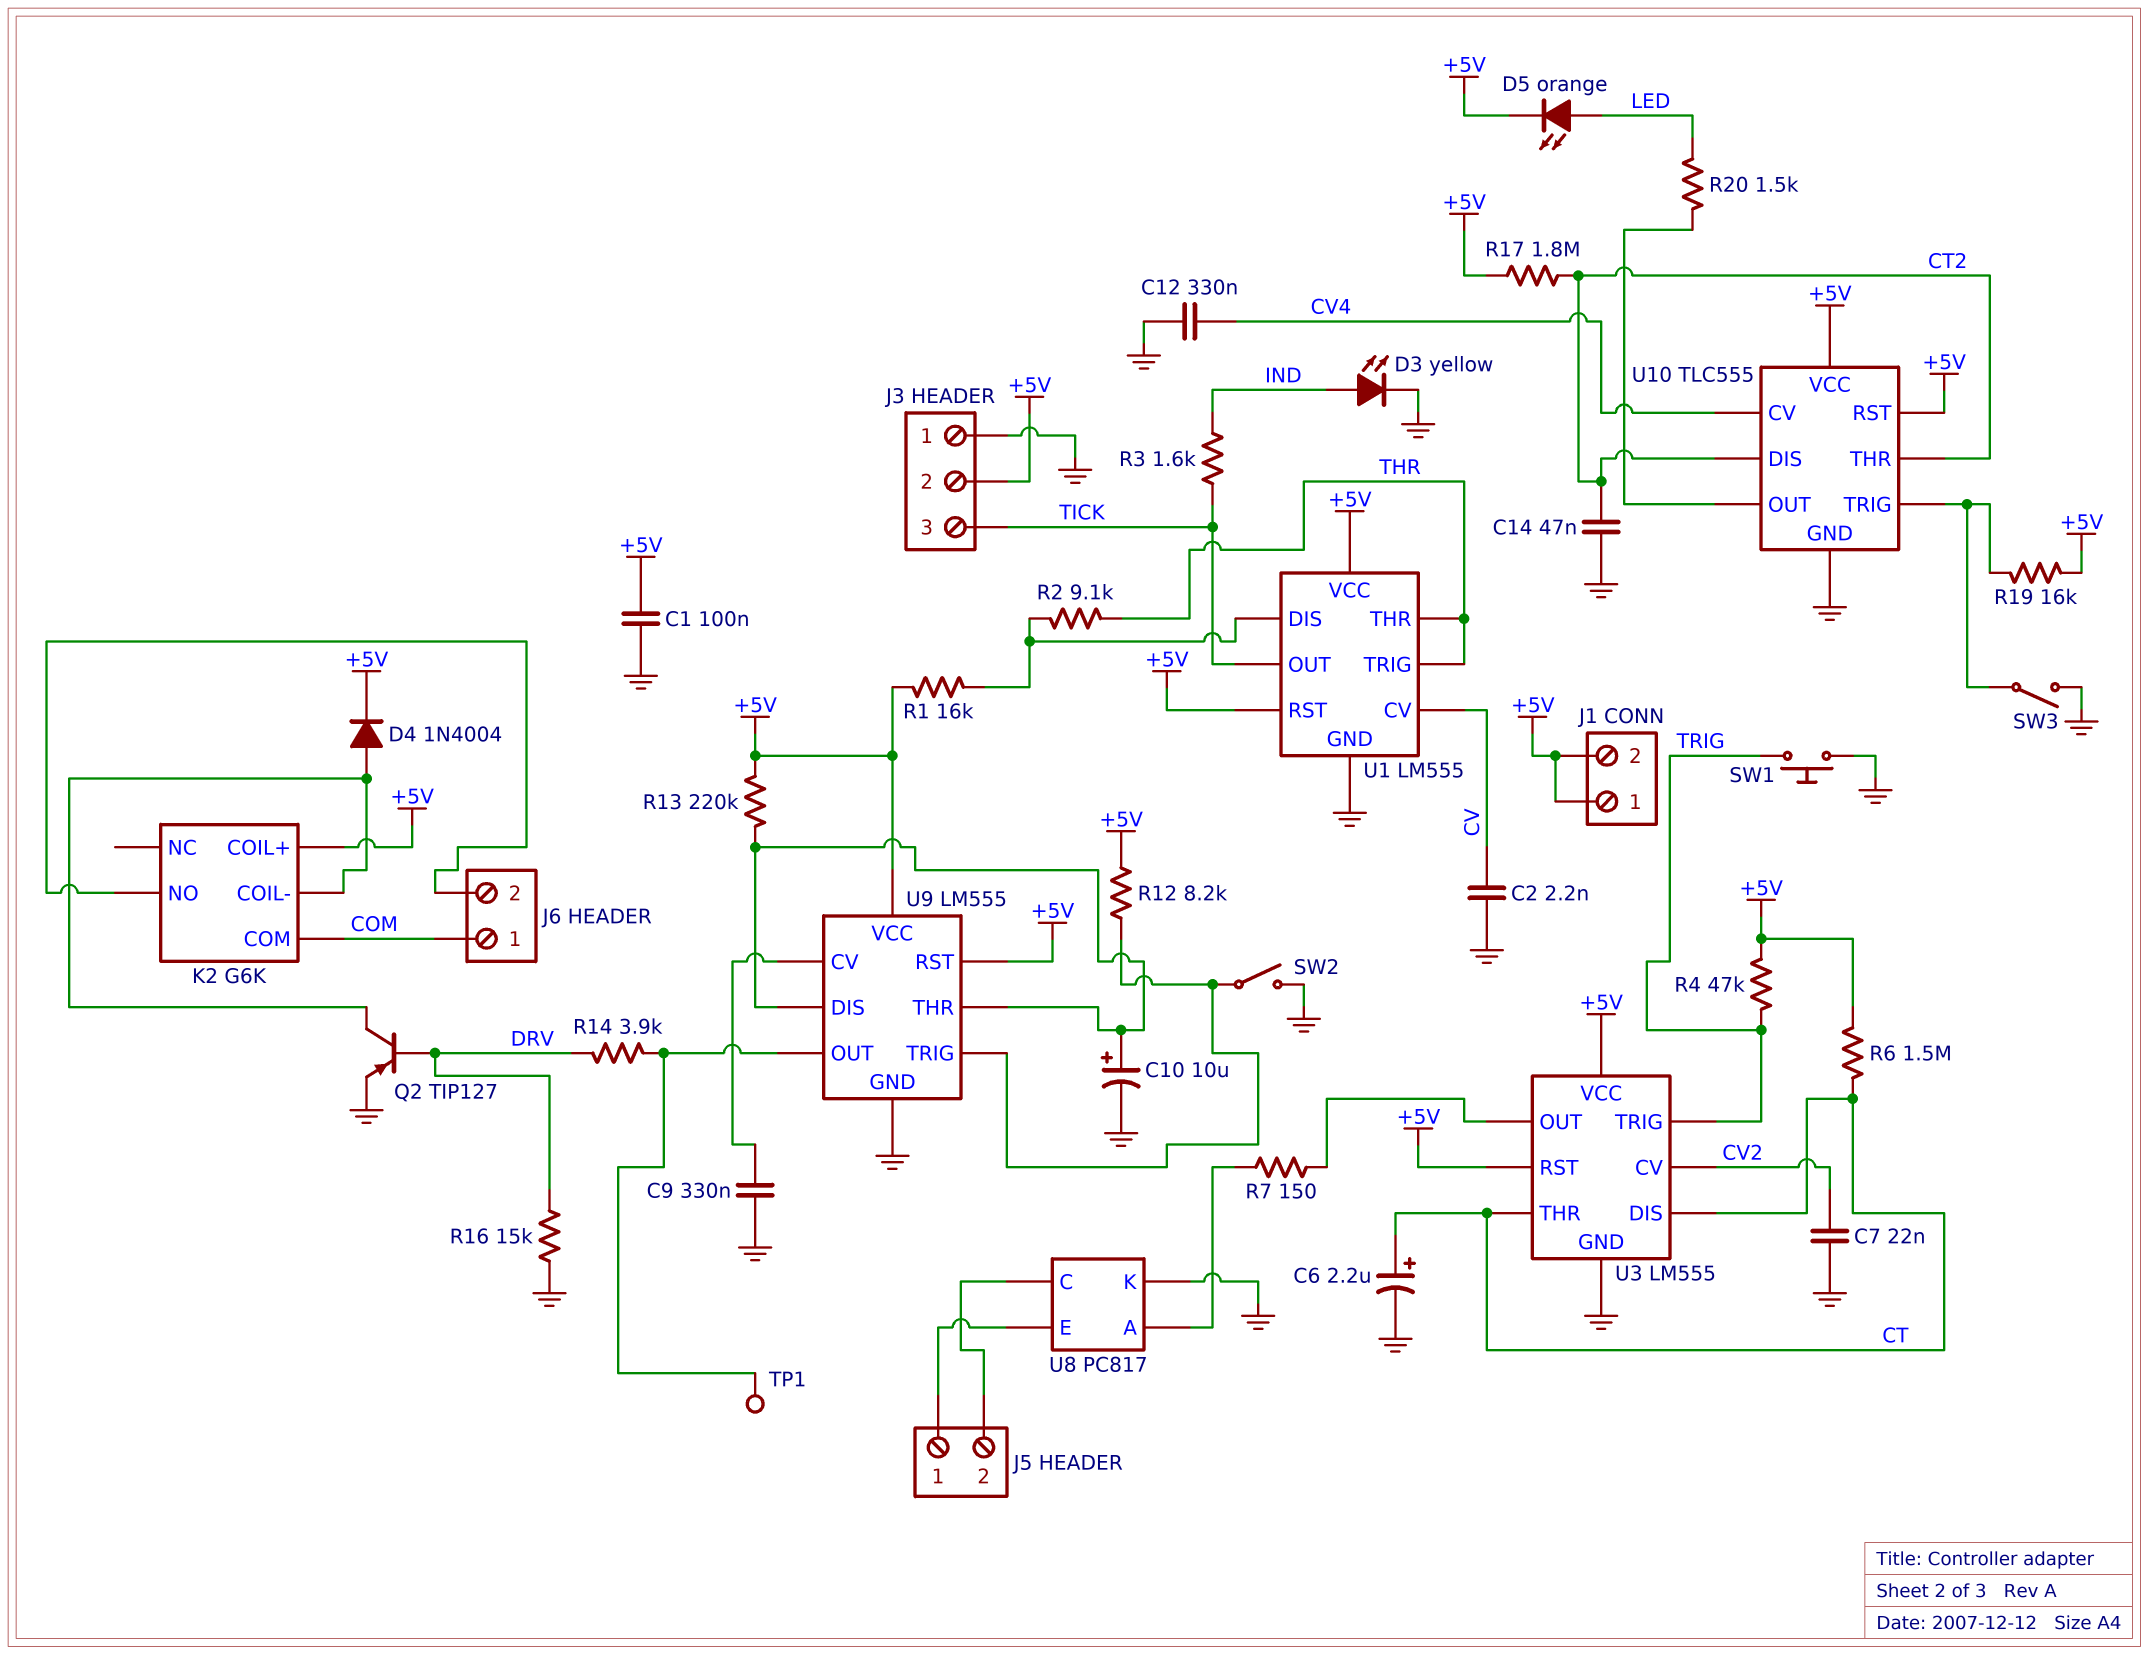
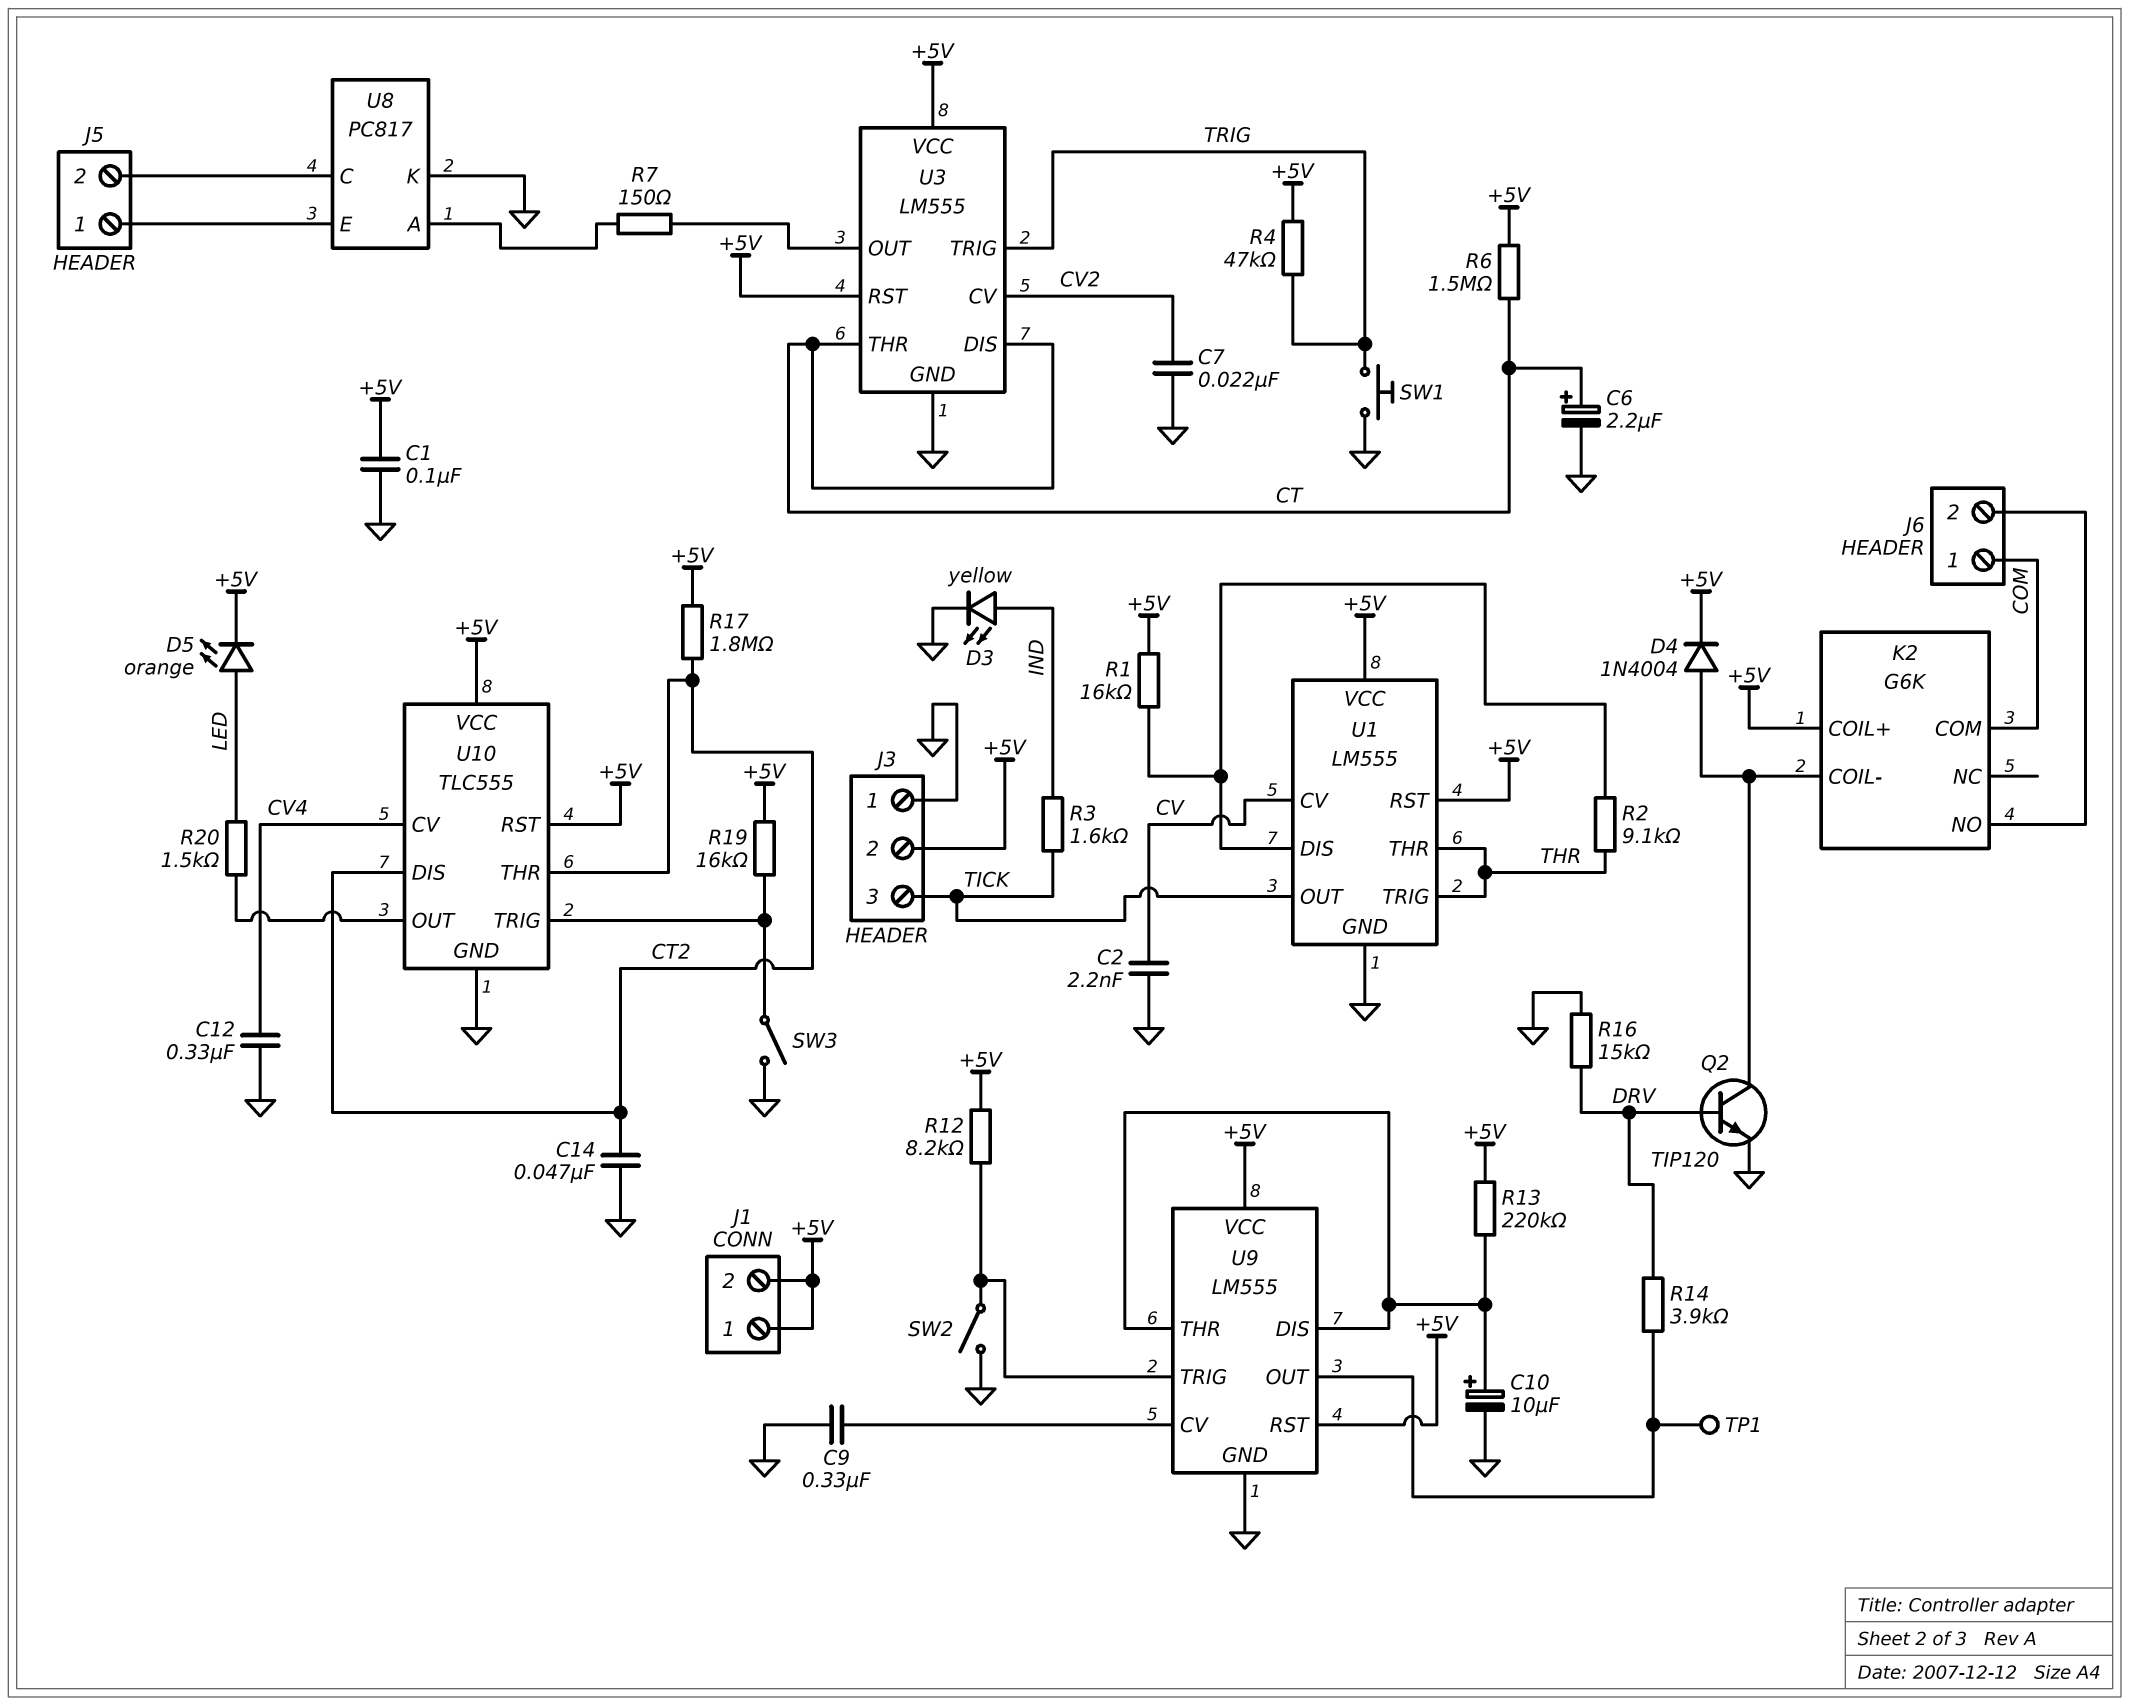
Q2: PNP TIP127 (B DRV, C K2/COIL-, E GND) -> NPN TIP120 (B DRV, C K2/COIL-, E GND)

